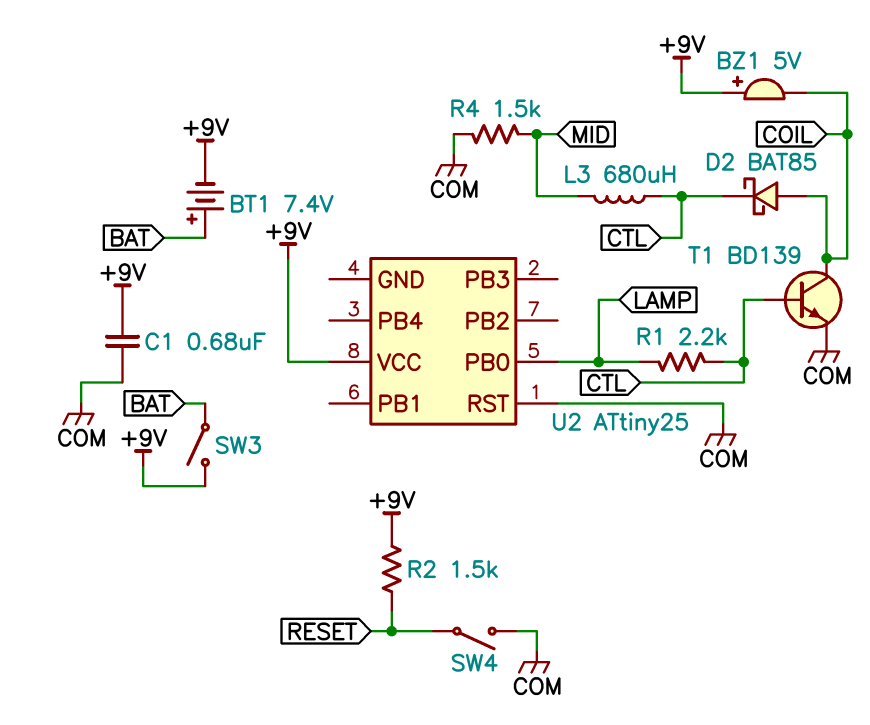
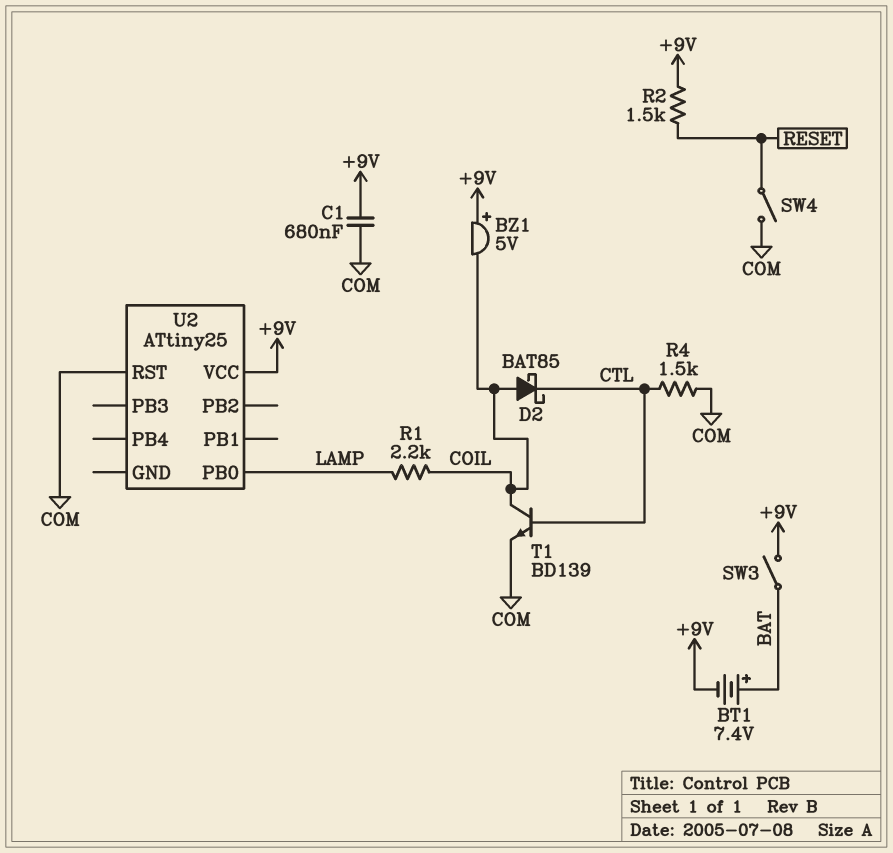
L3: 680uH (CTL, MID) -> none
R1: 2.2k (CTL, LAMP) -> 2.2k (COIL, LAMP)
R4: 1.5k (COM, MID) -> 1.5k (COM, CTL)

